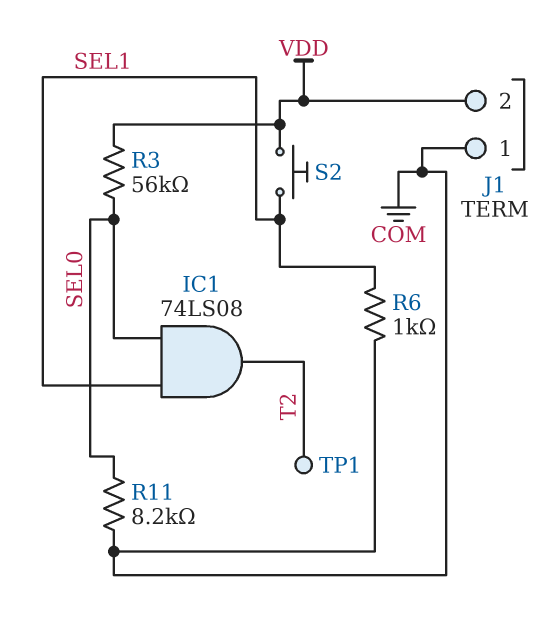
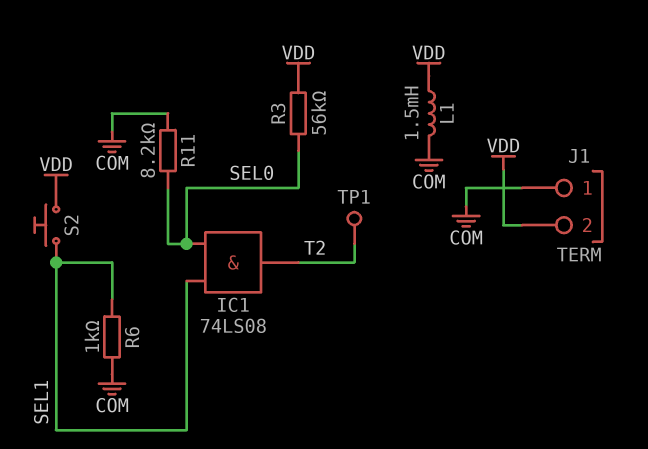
L1: none -> 1.5mH (COM, VDD)

